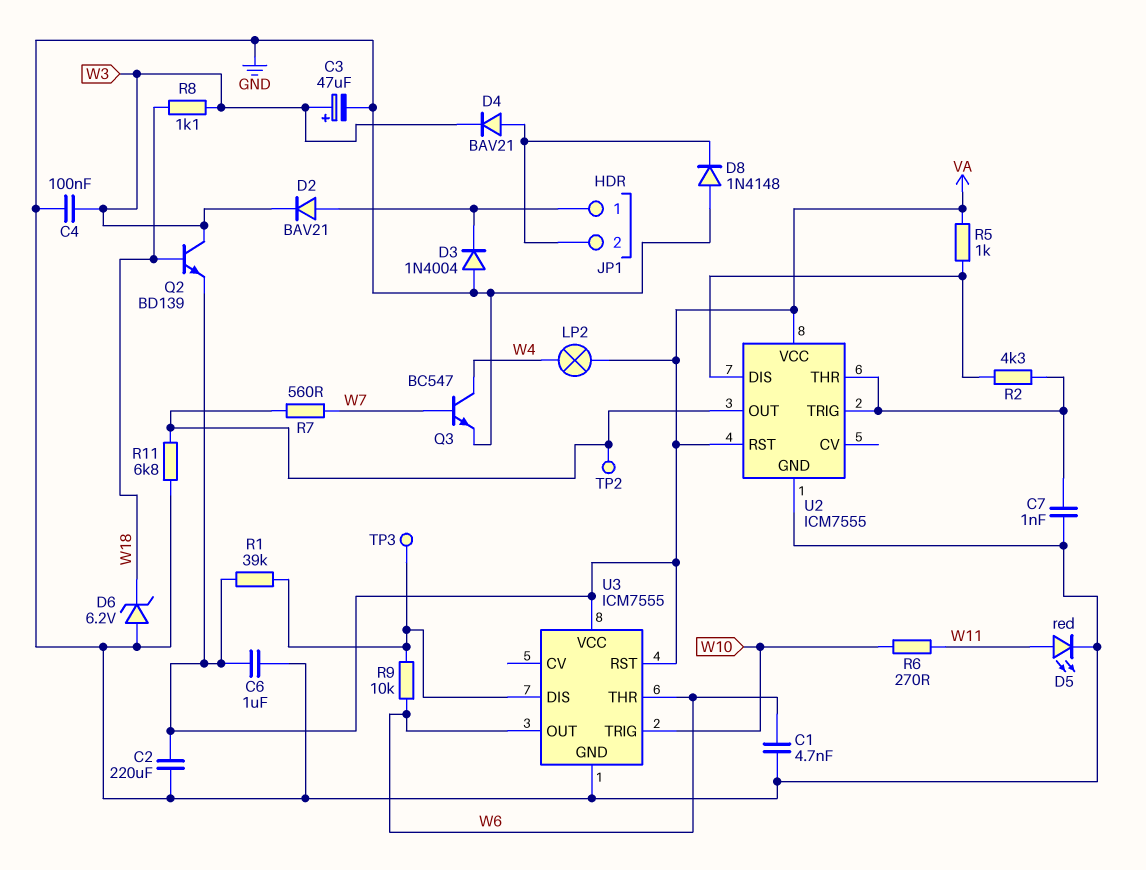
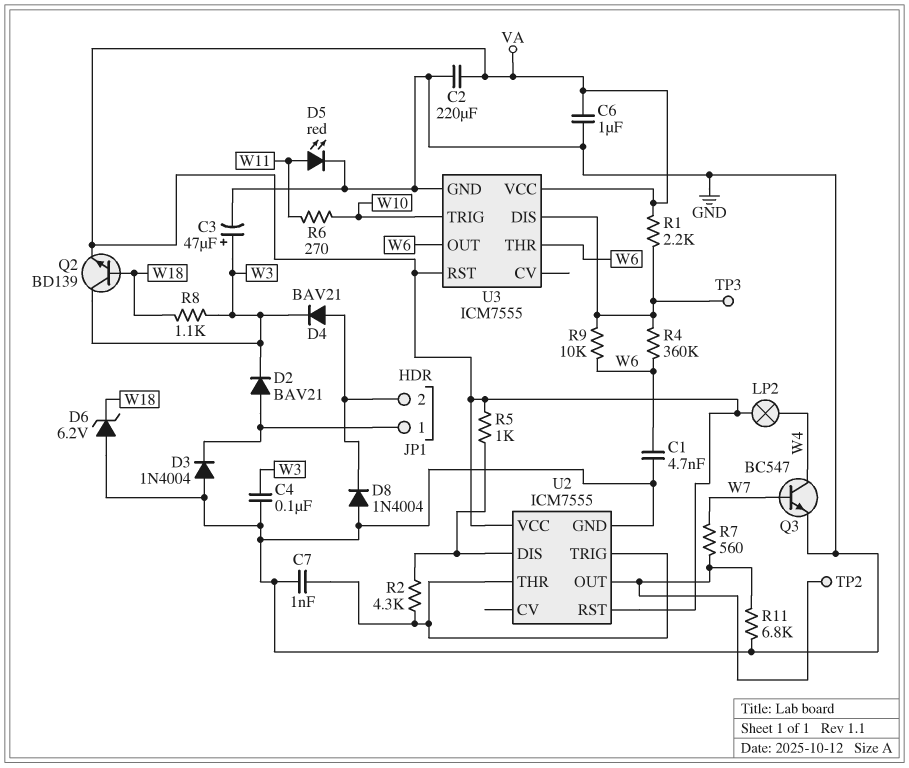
D8: diode 1N4148 (A GND, K JP1/2) -> diode 1N4004 (A GND, K JP1/2)
R1: 39k (U3/DIS, VA) -> 2.2k (U3/DIS, VA)
R4: none -> 360k (U3/DIS, W6)

